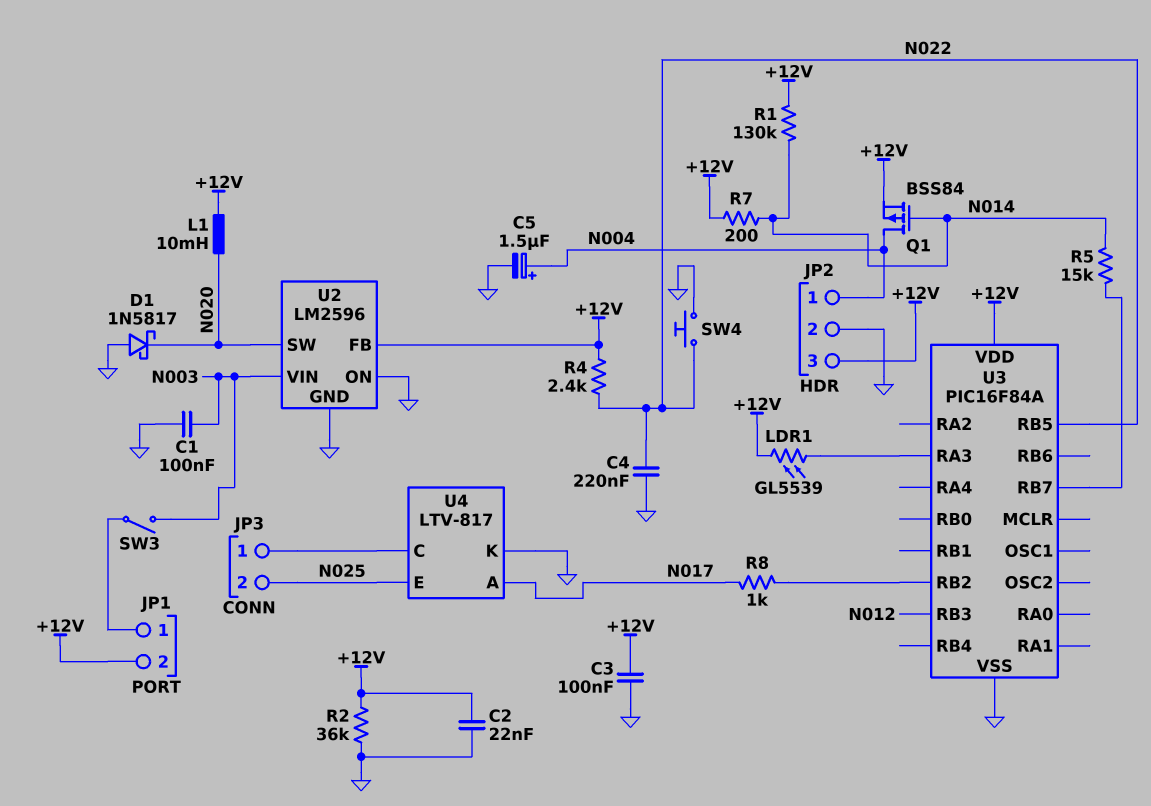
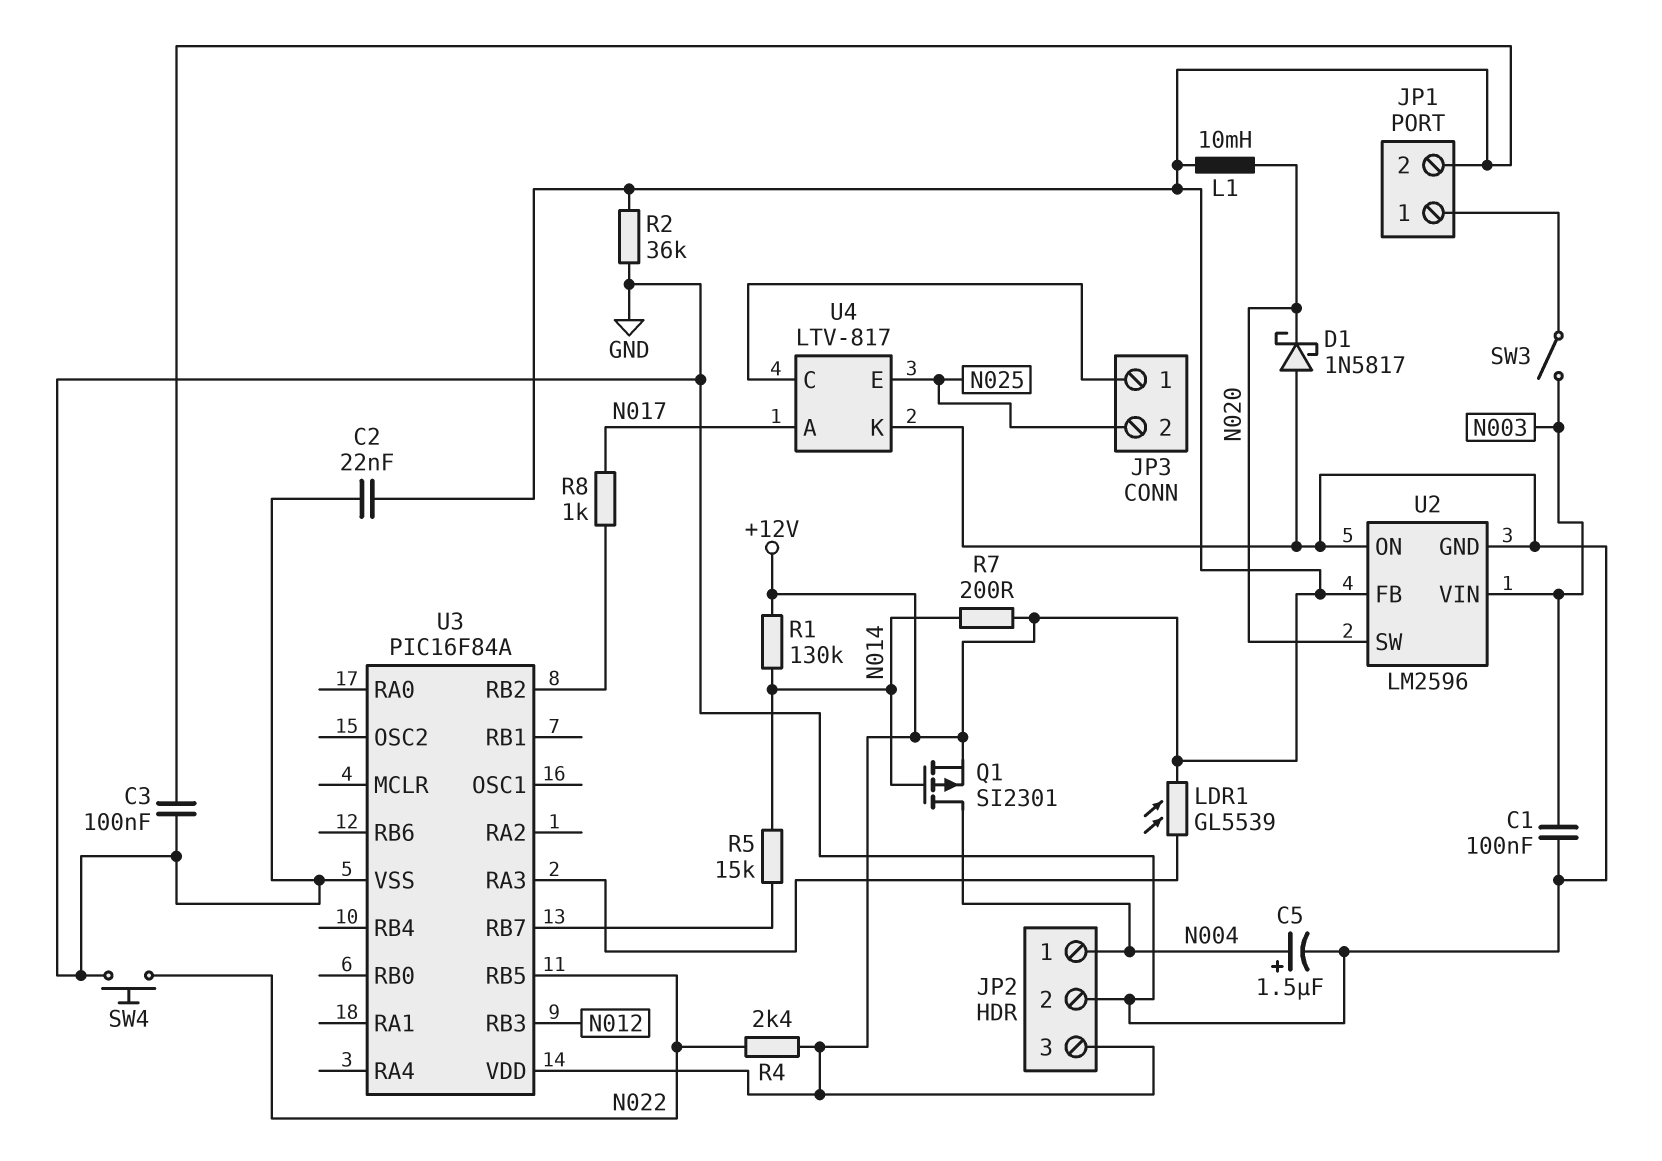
C4: 220nF (GND, N022) -> none
Q1: PMOS BSS84 (G N014, D N004, S +12V) -> PMOS SI2301 (G N014, D N004, S +12V)

